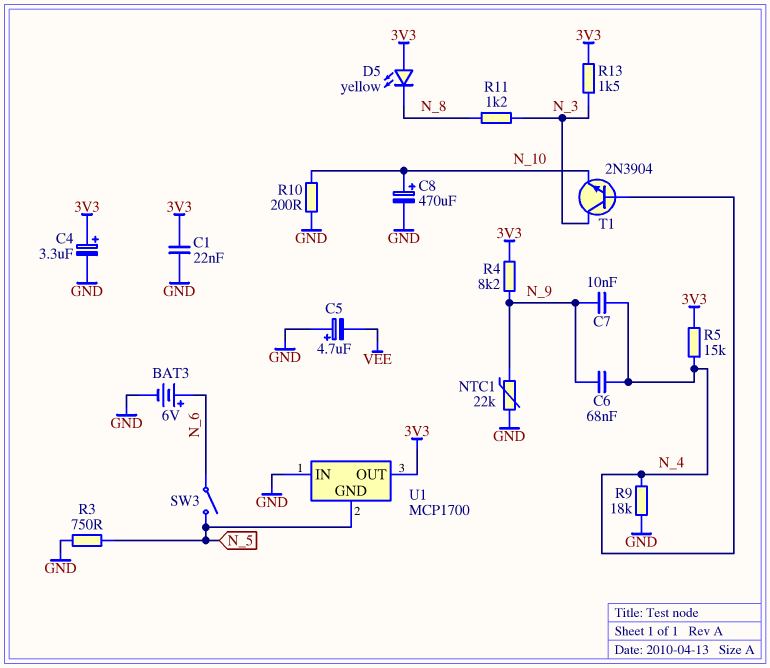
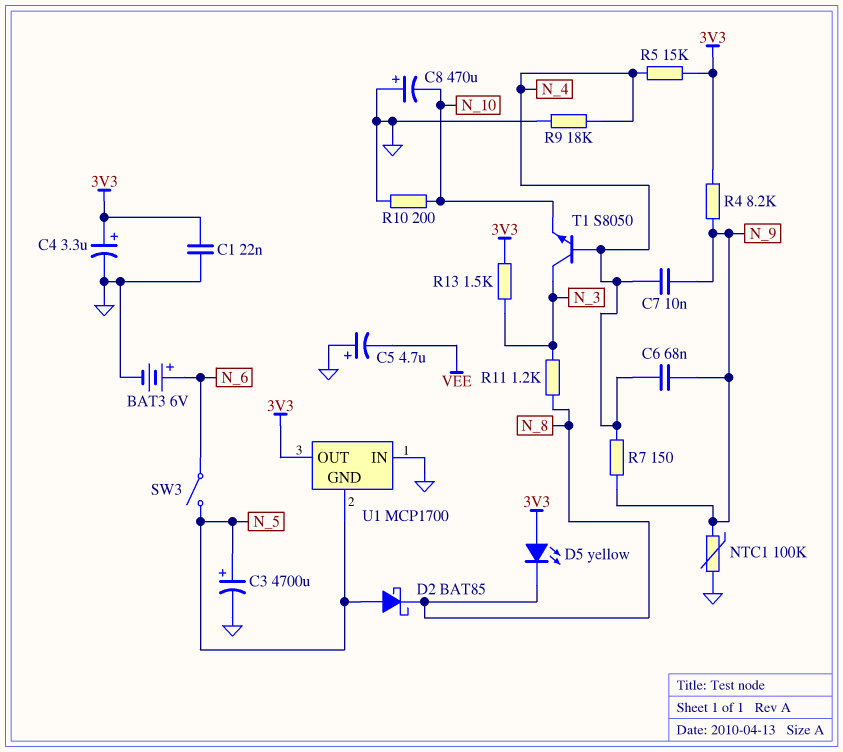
C3: none -> 4700uF (plus N_5, minus GND)
C8: 470uF (plus N_10, minus GND) -> 470uF (plus GND, minus N_10)
D2: none -> schottky BAT85 (A N_5, K N_8)
NTC1: 22k (GND, N_9) -> 100k (GND, N_9)
R3: 750 (GND, N_5) -> none
R7: none -> 150 (N_4, N_9)
T1: NPN 2N3904 (B N_4, C N_3, E N_10) -> NPN S8050 (B N_4, C N_3, E N_10)

